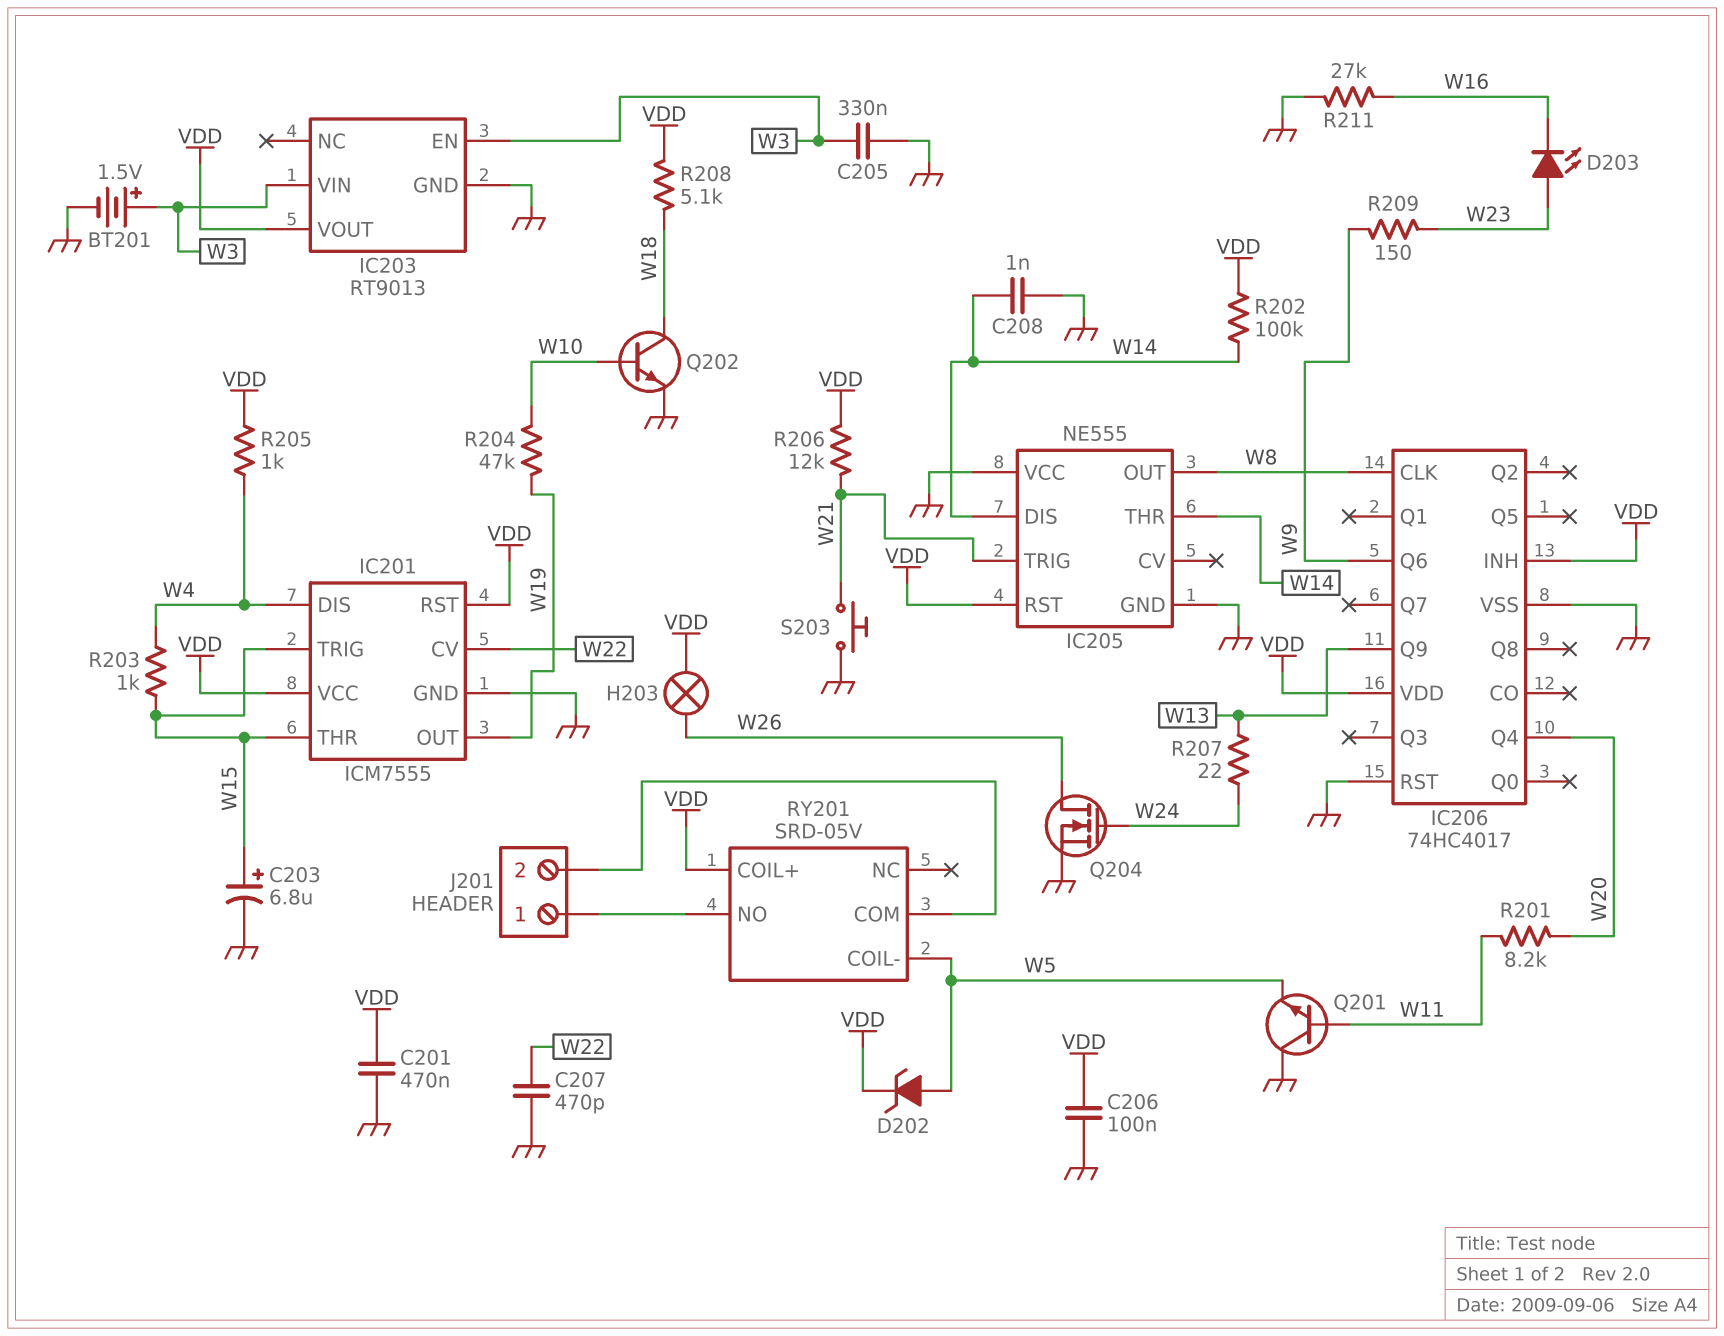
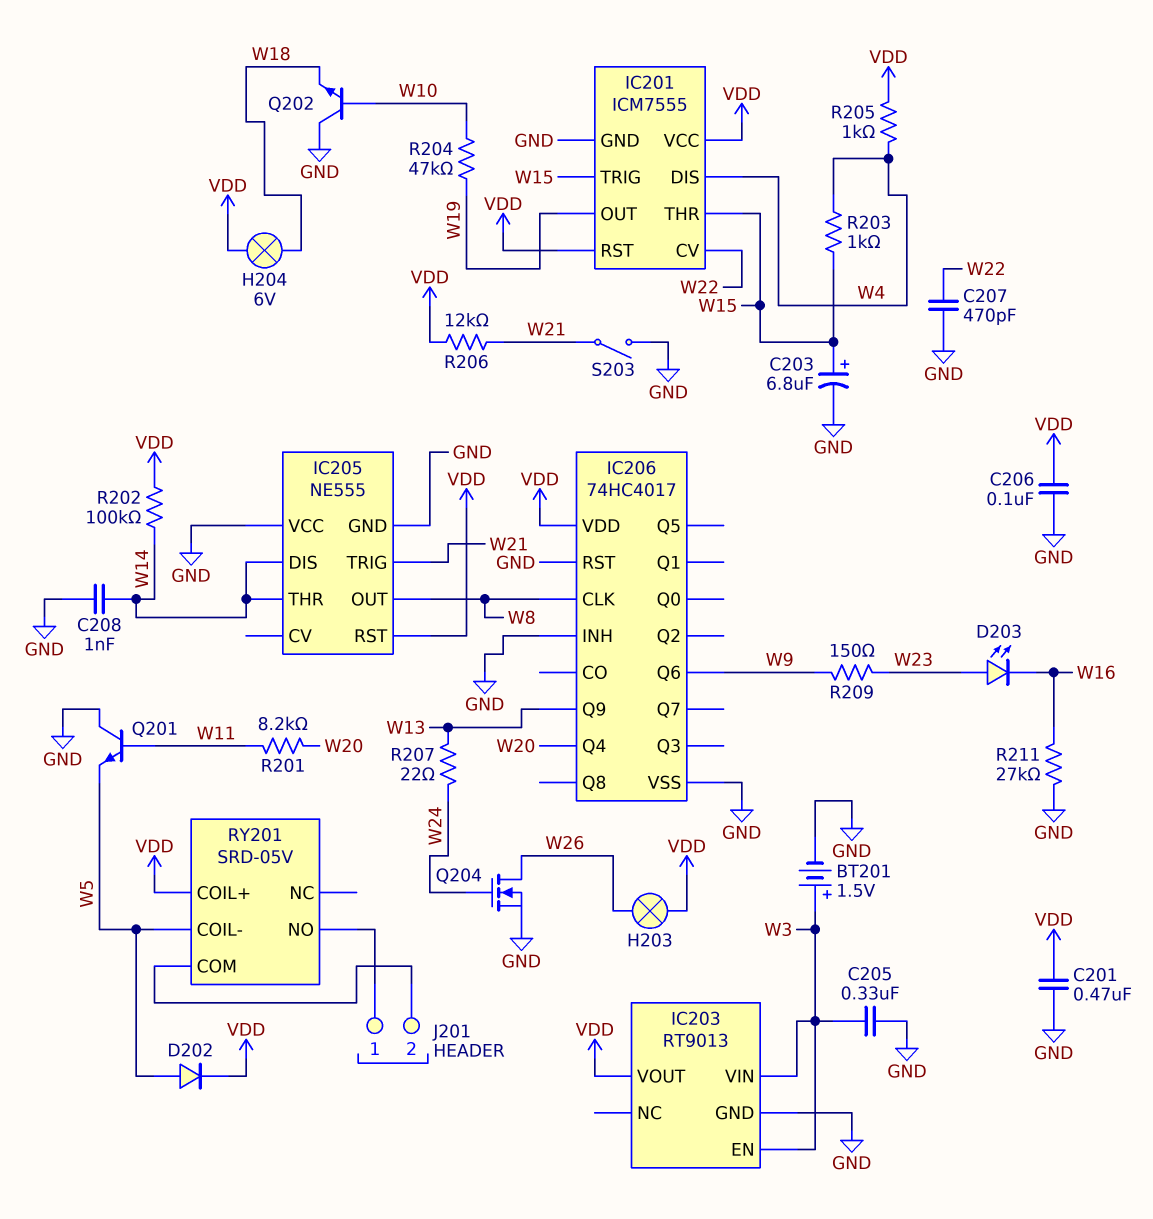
D202: zener (A W5, K VDD) -> diode (A W5, K VDD)
H204: none -> lamp 6V (VDD, W18)
IC206 pin INH: VDD -> GND
Q202: NPN (B W10, C W18, E GND) -> NPN (B W10, C GND, E W18)
R208: 5.1k (VDD, W18) -> none
S203: button (GND, W21) -> switch (GND, W21)

